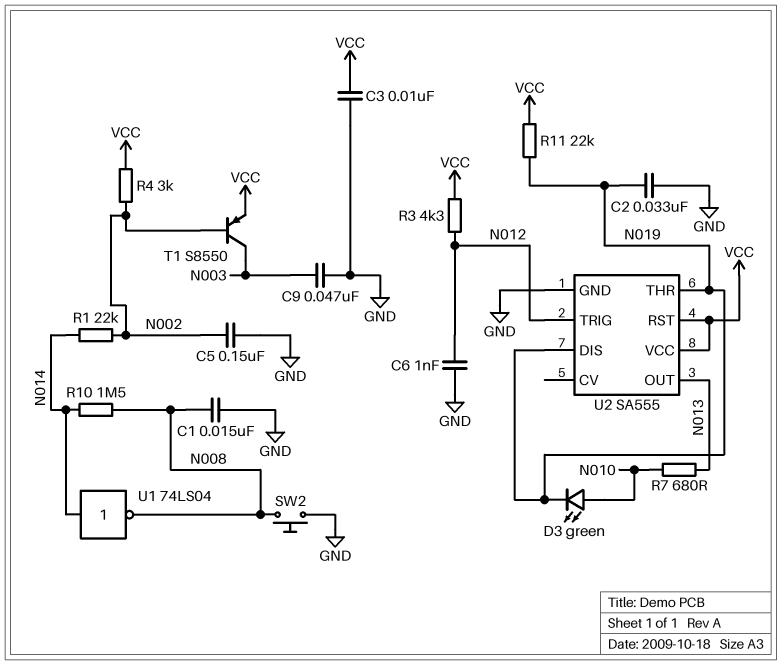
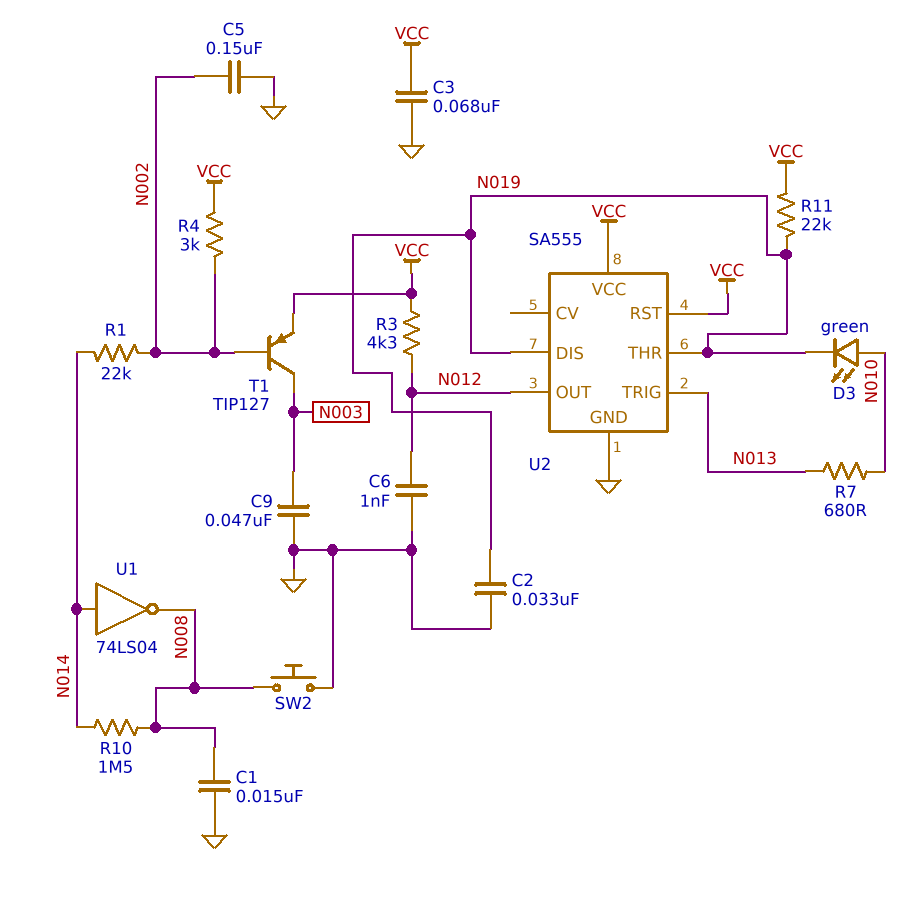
C3: 10nF (GND, VCC) -> 68nF (GND, VCC)
T1: PNP S8550 (B N002, C N003, E VCC) -> PNP TIP127 (B N002, C N003, E VCC)
U2 pin OUT: N013 -> N012
U2 pin TRIG: N012 -> N013

